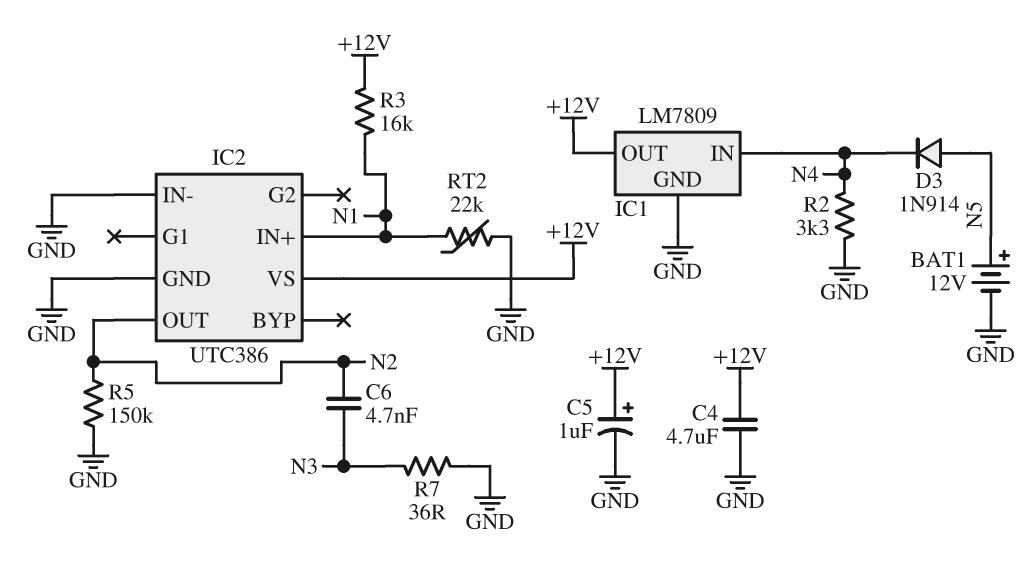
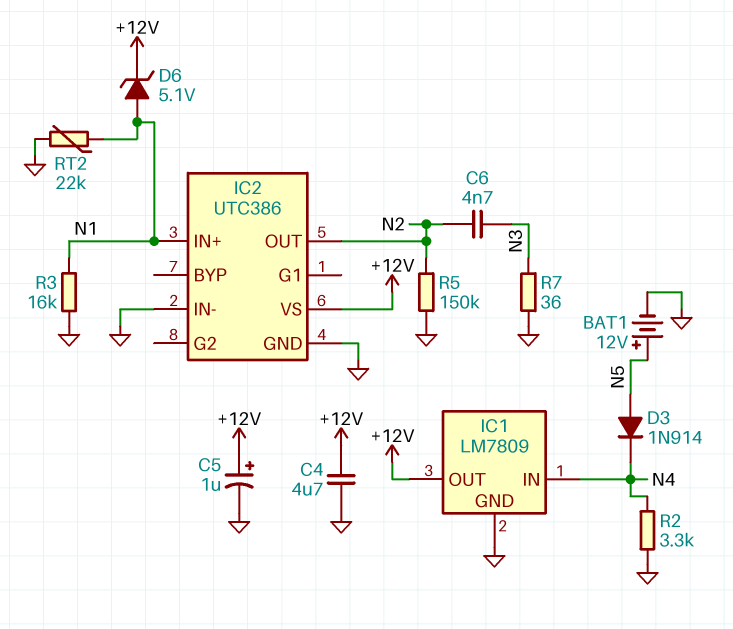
D6: none -> zener 5.1V (A N1, K +12V)
R3: 16k (+12V, N1) -> 16k (GND, N1)

